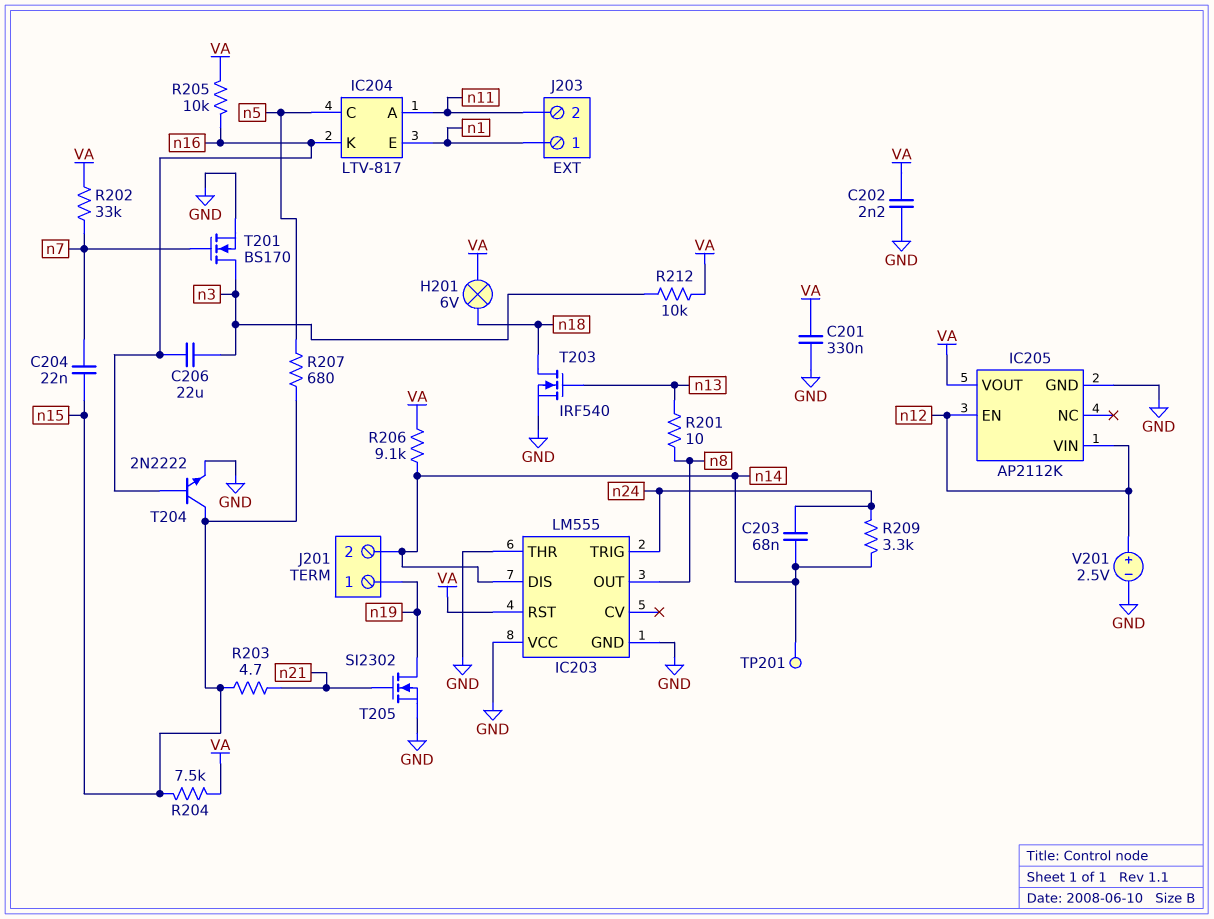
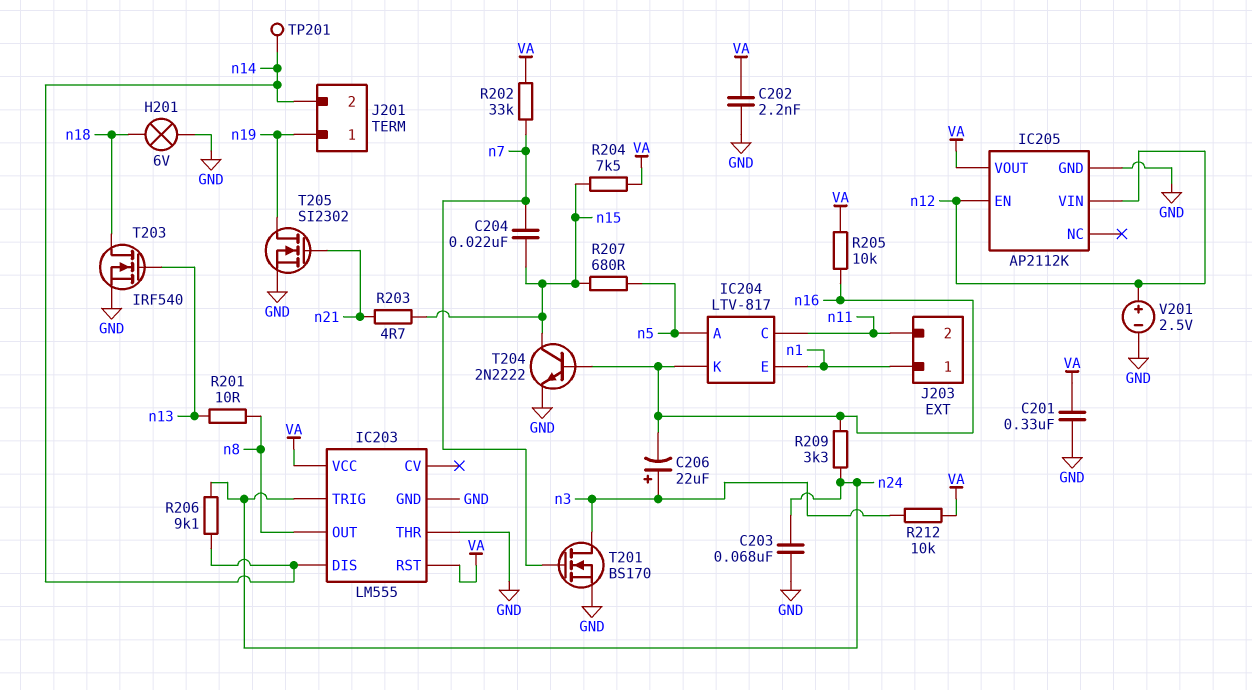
C203: 68nF (n14, n24) -> 68nF (GND, n24)
C206: 22uF (n3, n16) -> 22uF (plus n3, minus n16)
H201: lamp 6V (VA, n18) -> lamp 6V (GND, n18)
IC203 pin VCC: GND -> VA
IC204 pin A: n11 -> n5
IC204 pin C: n5 -> n11
R206: 9.1k (VA, n14) -> 9.1k (n14, n24)
R209: 3.3k (n14, n24) -> 3.3k (n16, n24)

